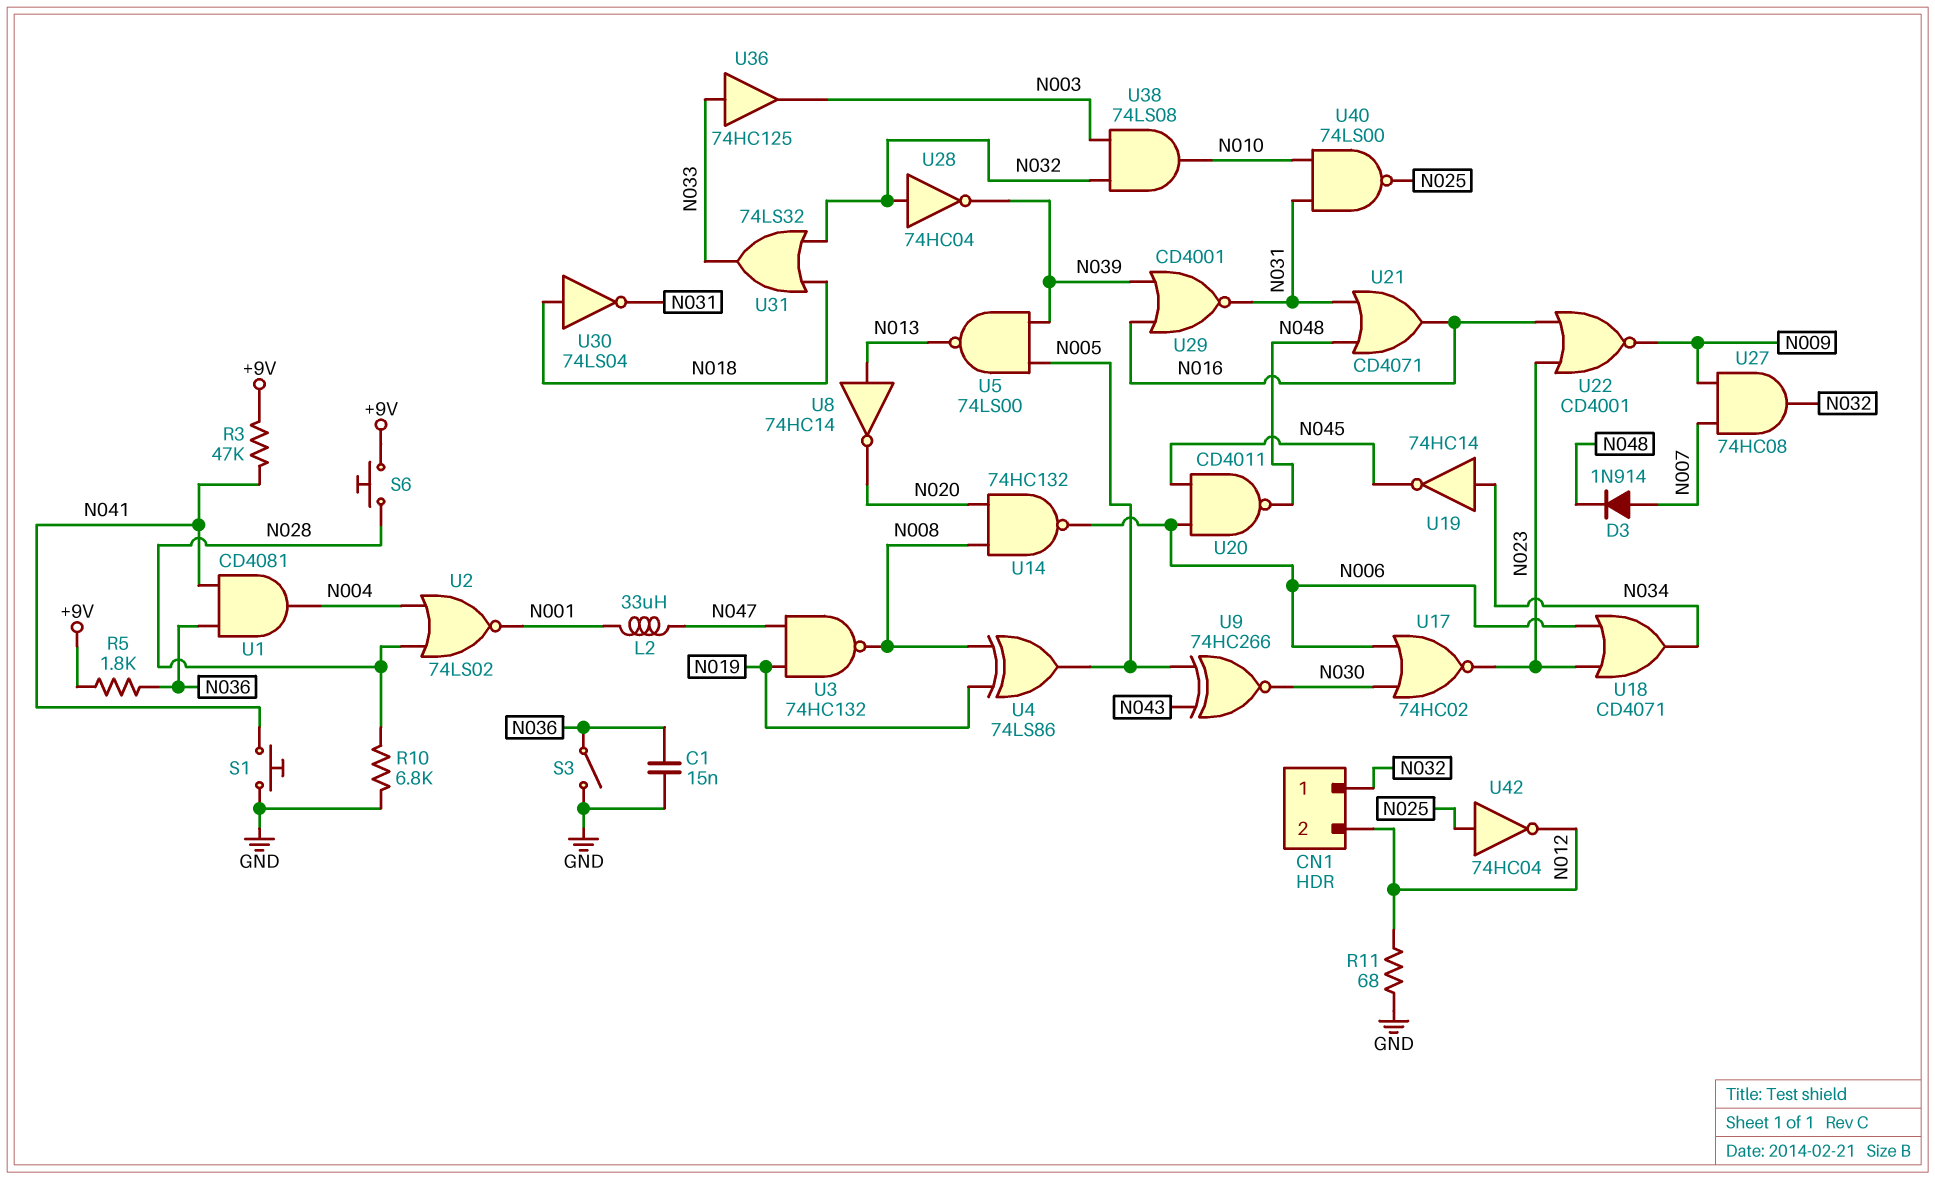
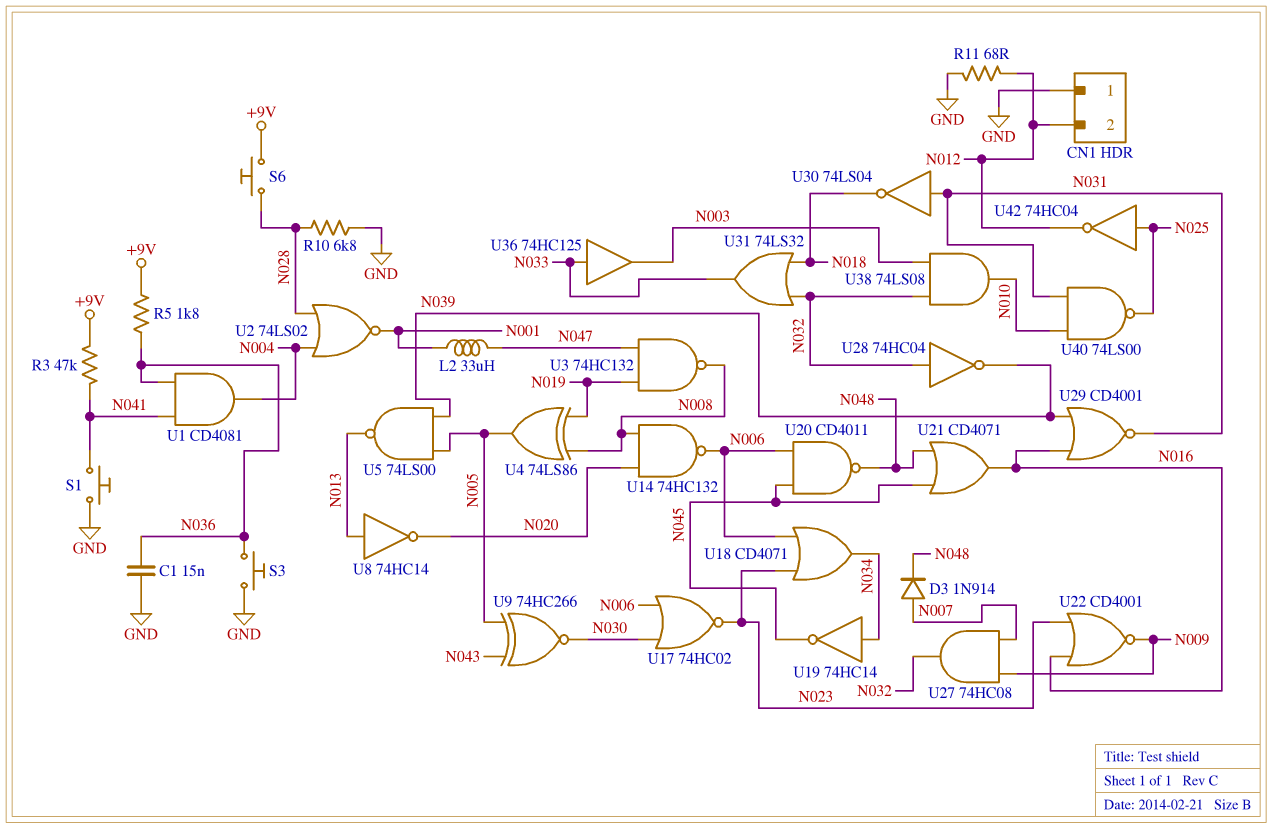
CN1 pin 1: N032 -> GND
S3: switch (GND, N036) -> button (GND, N036)
U21: OR CD4071 (in N031, in N048, out N016) -> OR CD4071 (in N045, in N048, out N016)
U30: NOT 74LS04 (in N018, out N031) -> NOT 74LS04 (in N031, out N018)

